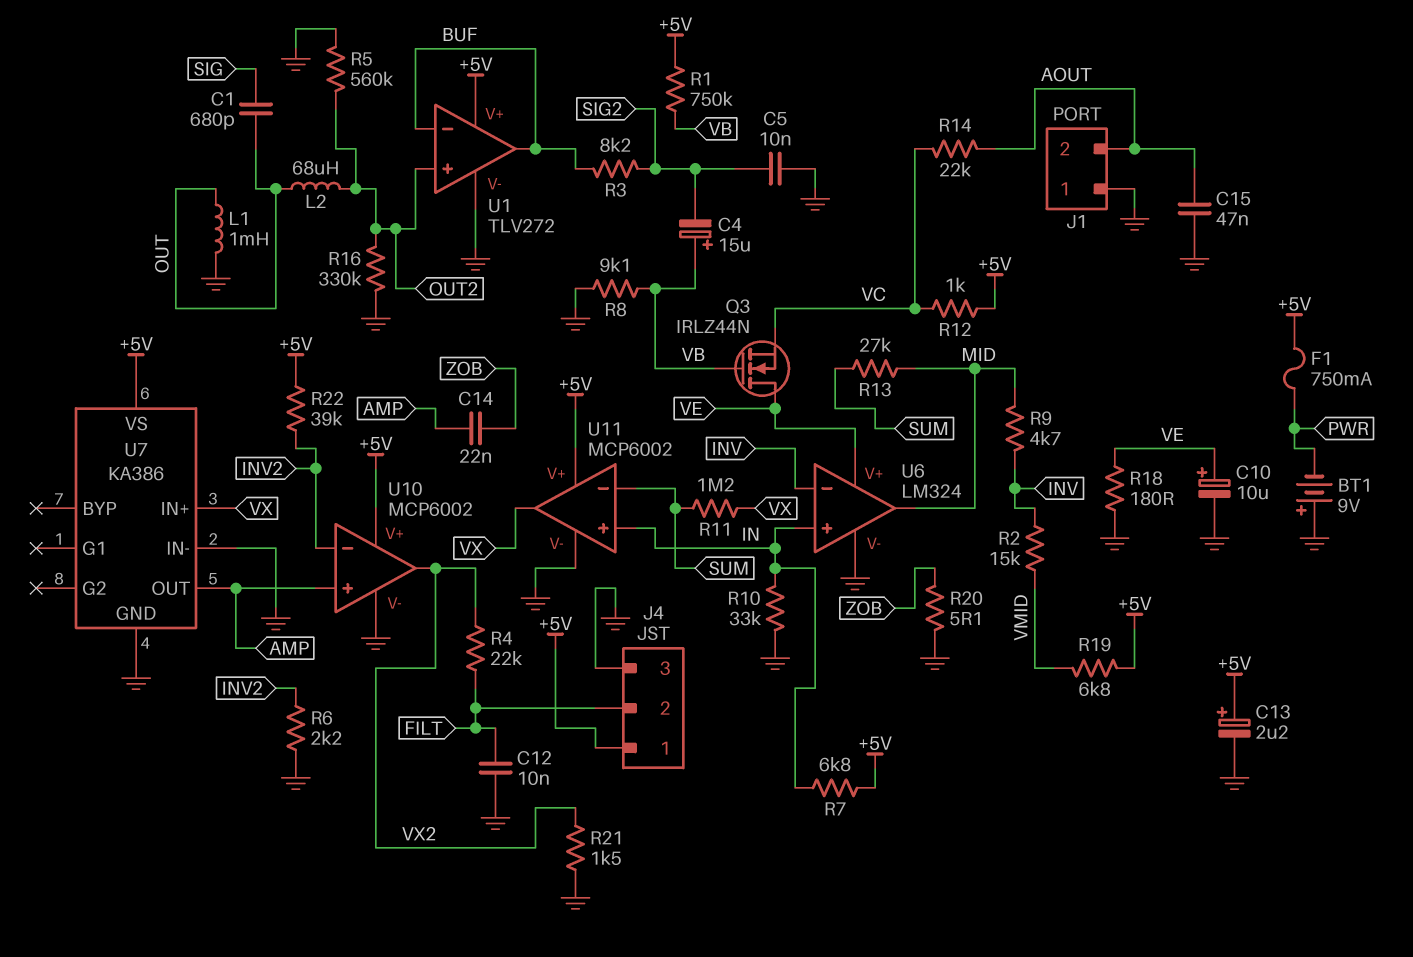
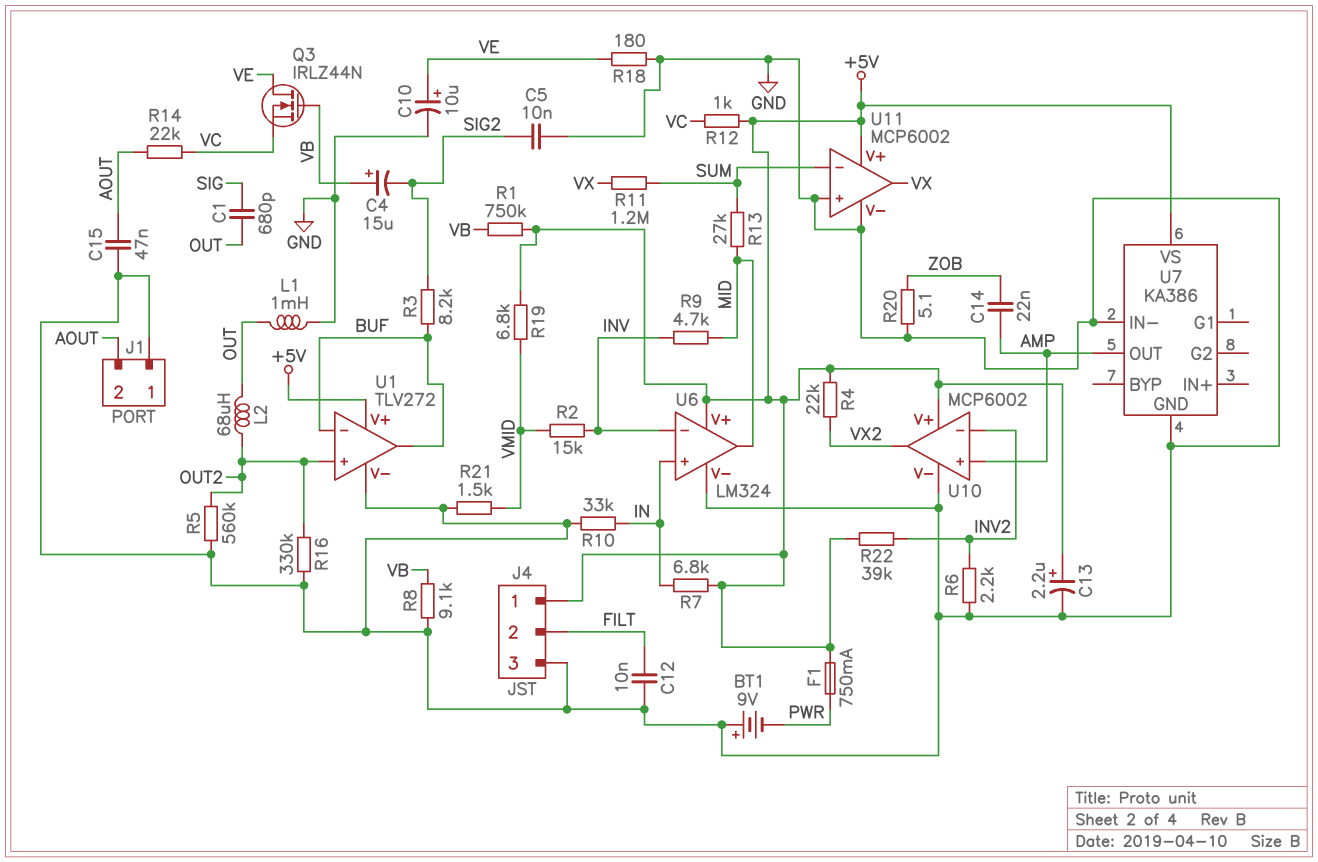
R4: 22k (FILT, VX2) -> 22k (+5V, VX2)
R21: 1.5k (GND, VX2) -> 1.5k (GND, VMID)
U6 pin V+: VE -> +5V
U7 pin IN+: VX -> none
U11 pin in+: IN -> GND

